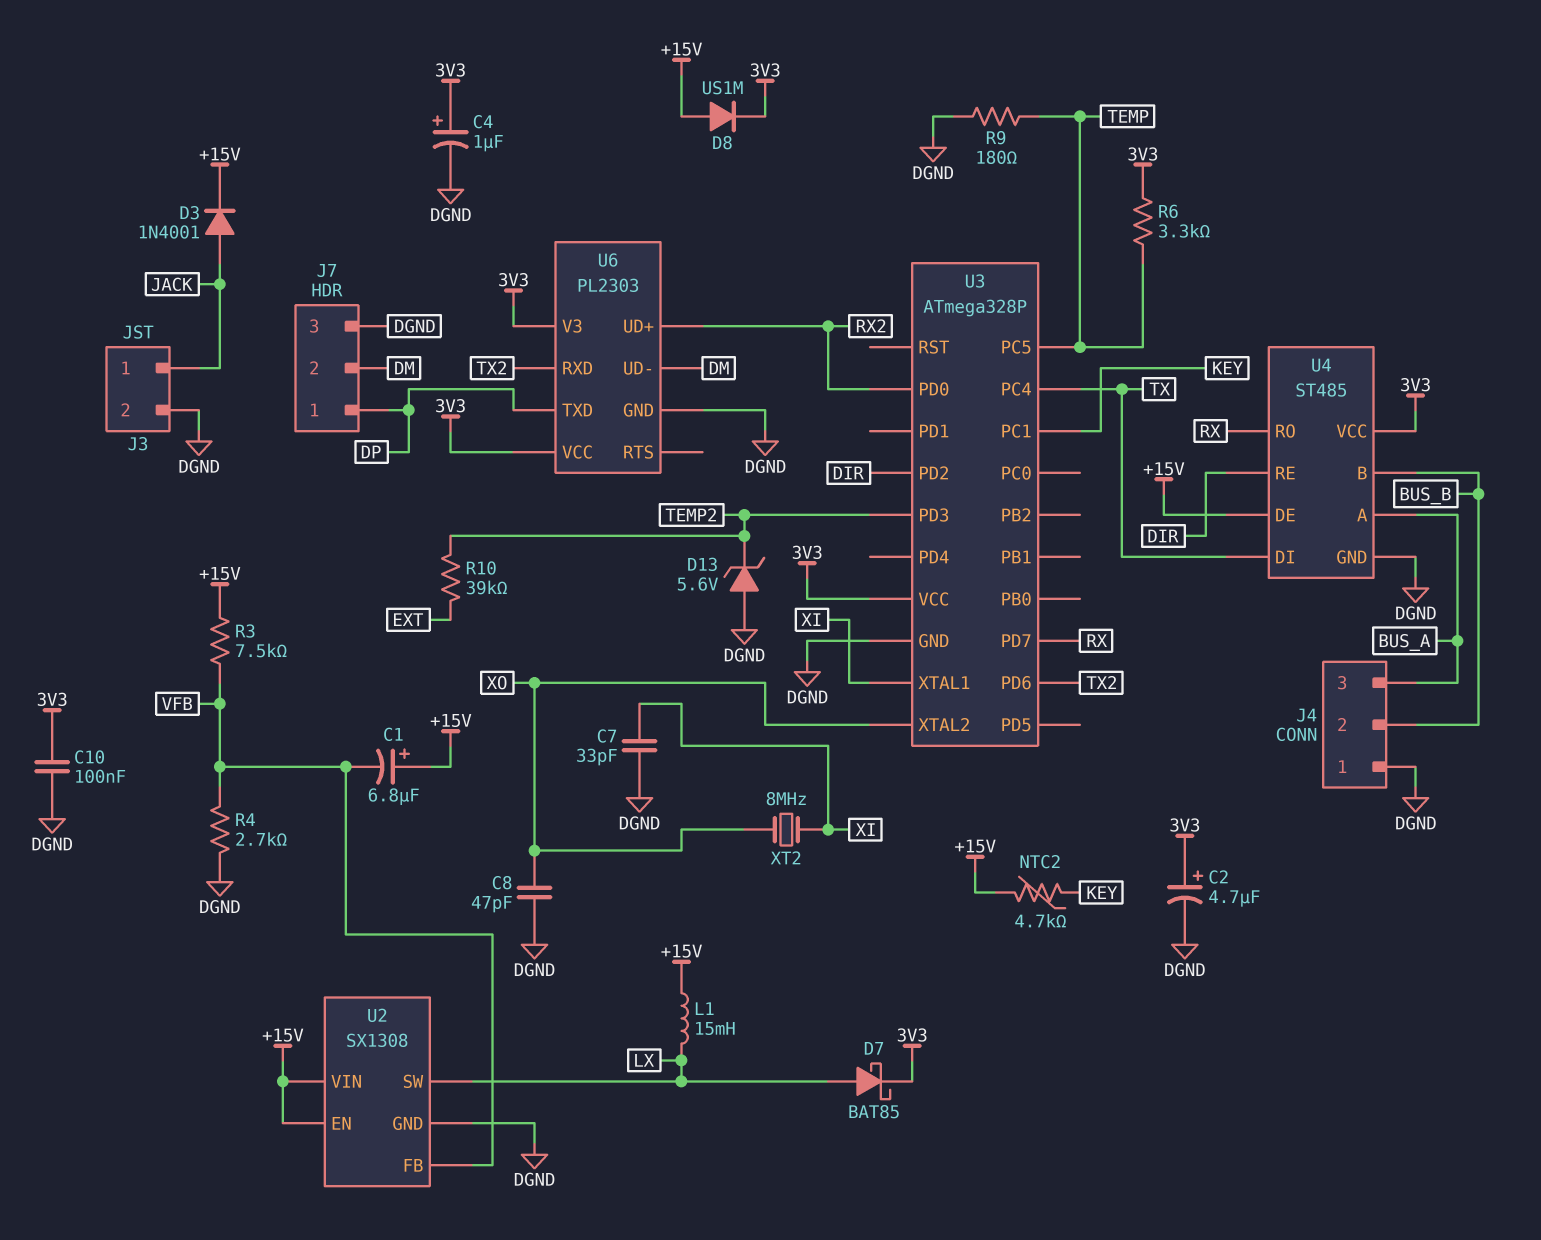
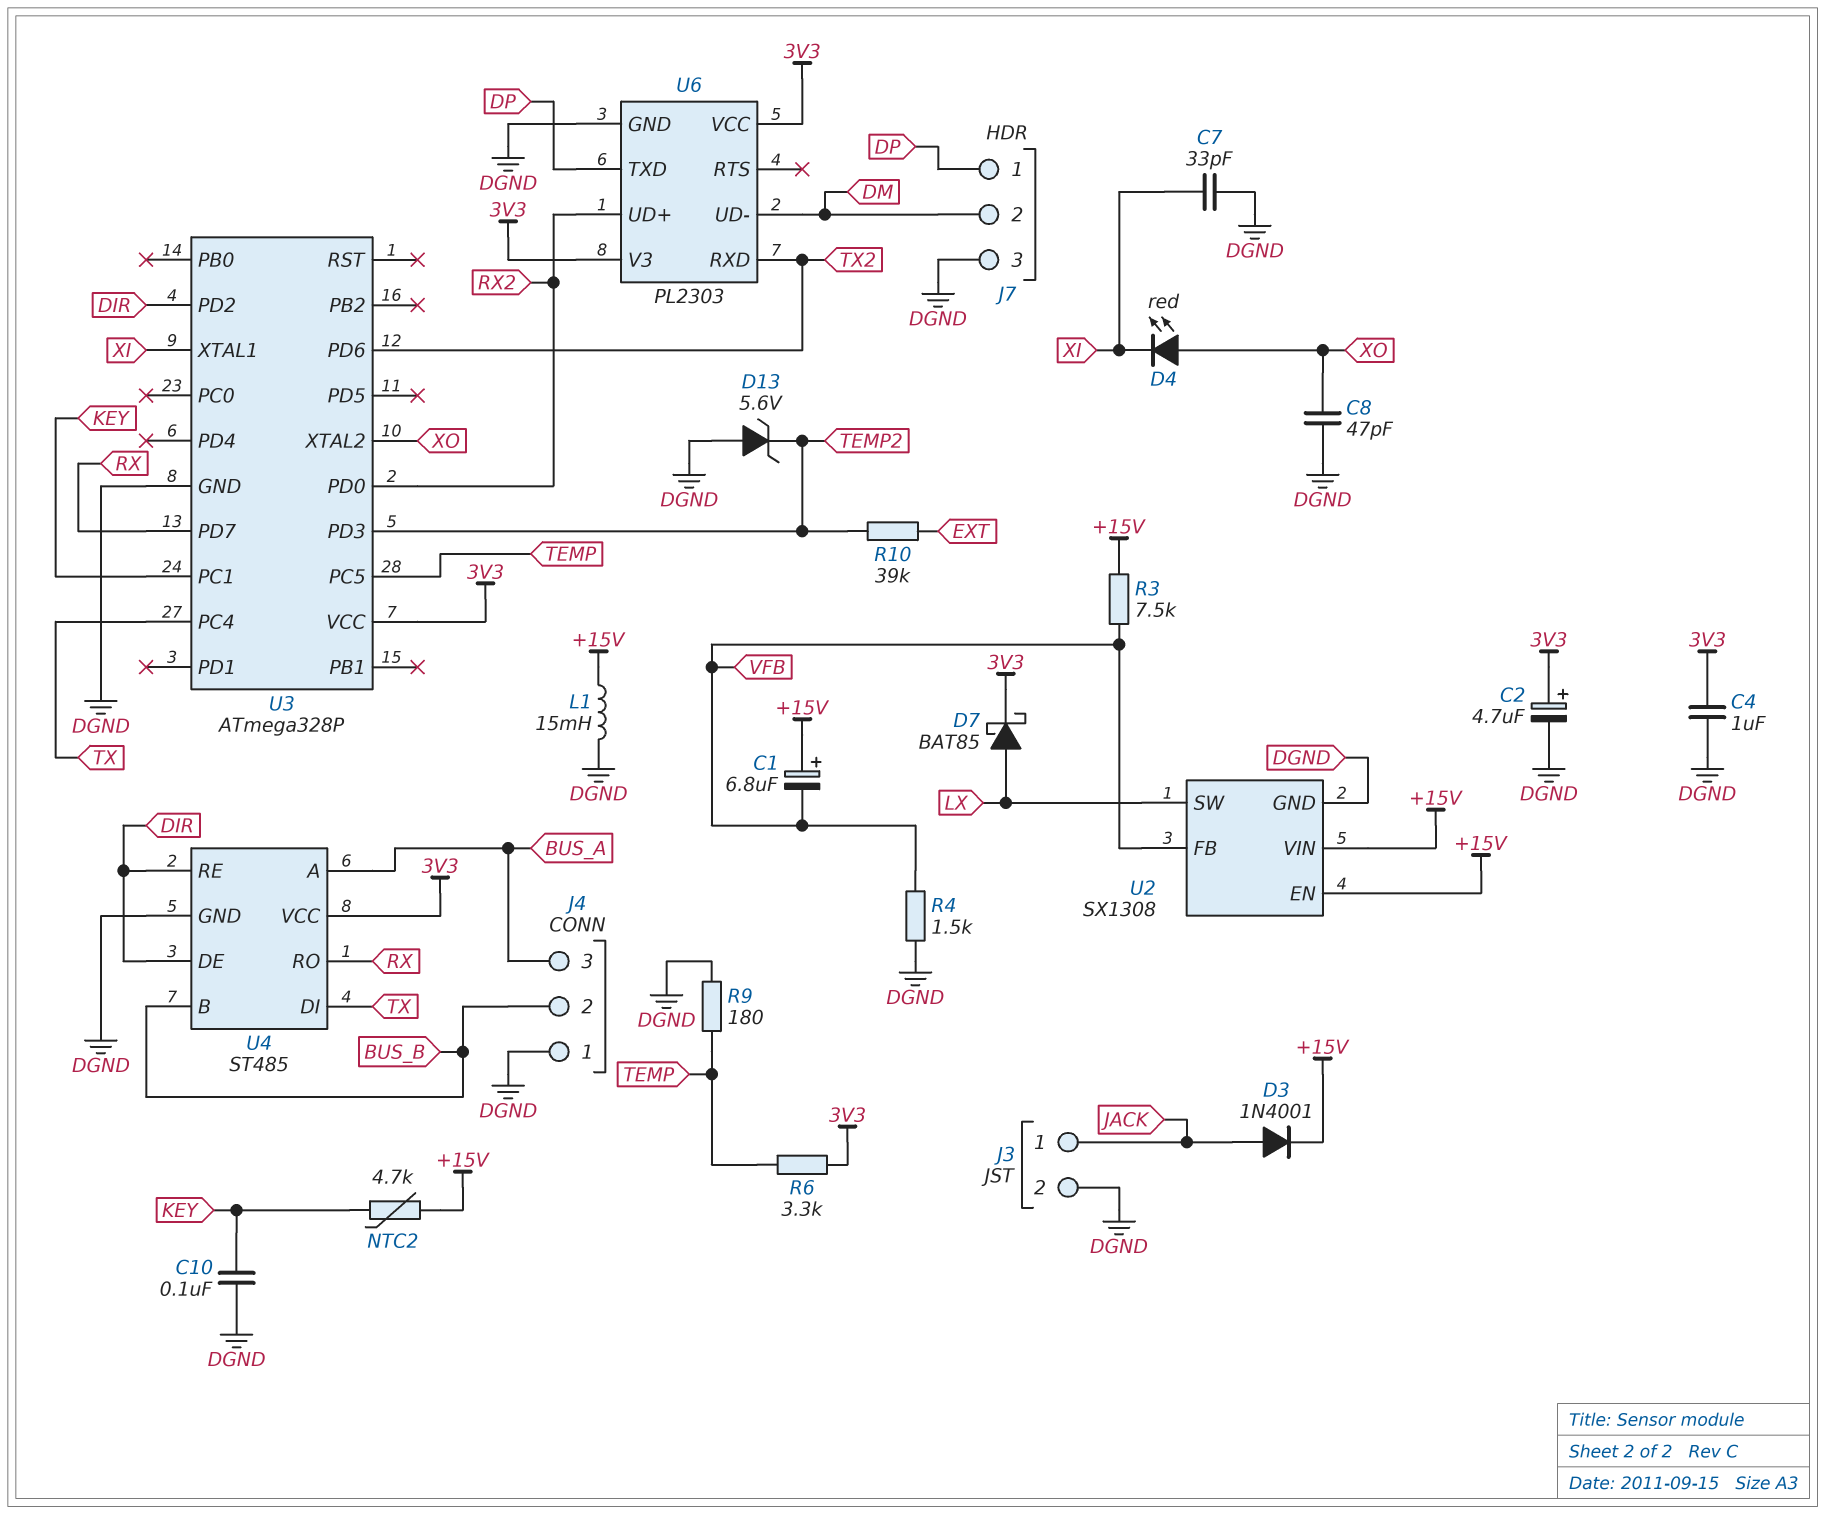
C4: 1uF (plus 3V3, minus DGND) -> 1uF (3V3, DGND)
C10: 100nF (3V3, DGND) -> 100nF (DGND, KEY)
D4: none -> LED red (A XO, K XI)
D8: diode US1M (A +15V, K 3V3) -> none
L1: 15mH (+15V, LX) -> 15mH (+15V, DGND)
R4: 2.7k (DGND, VFB) -> 1.5k (DGND, VFB)
U4 pin DE: +15V -> DIR
XT2: 8MHz (XI, XO) -> none

